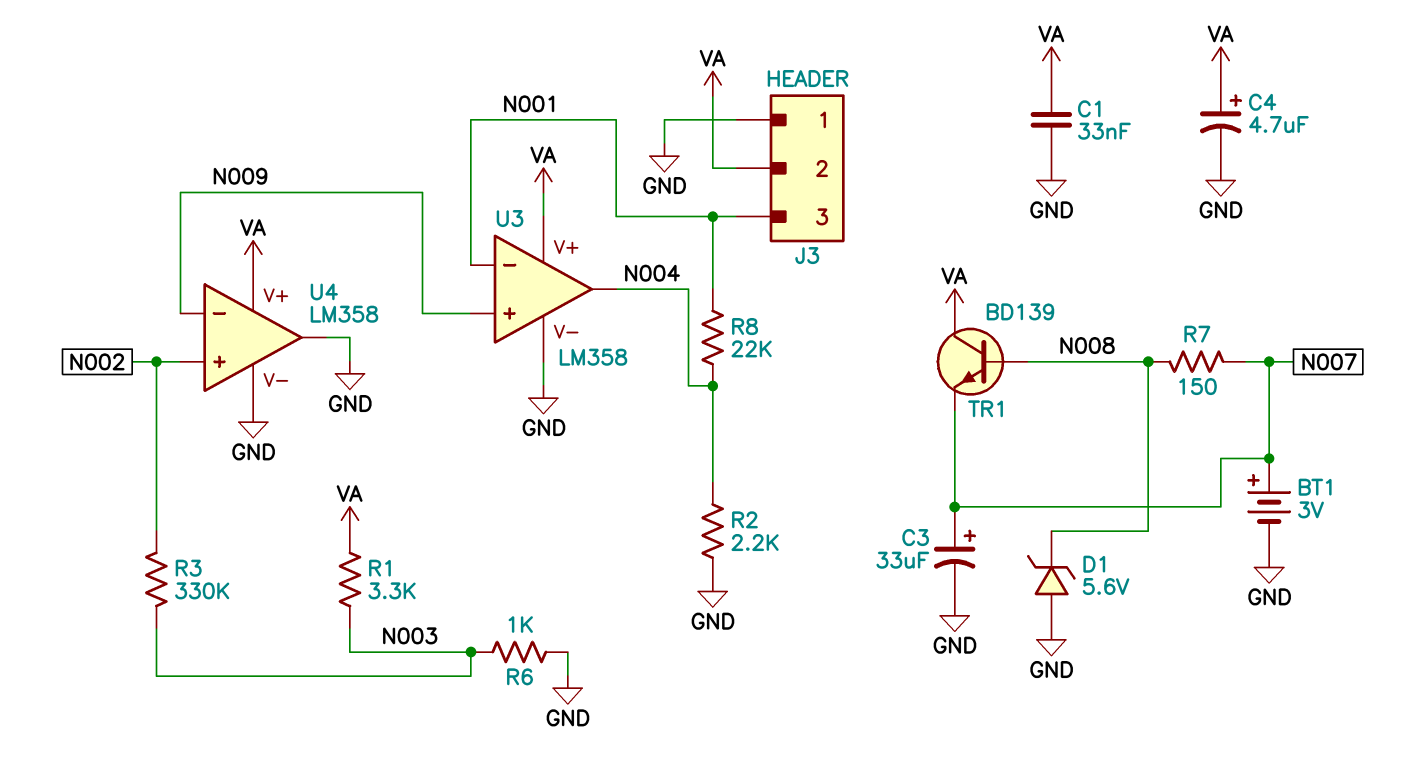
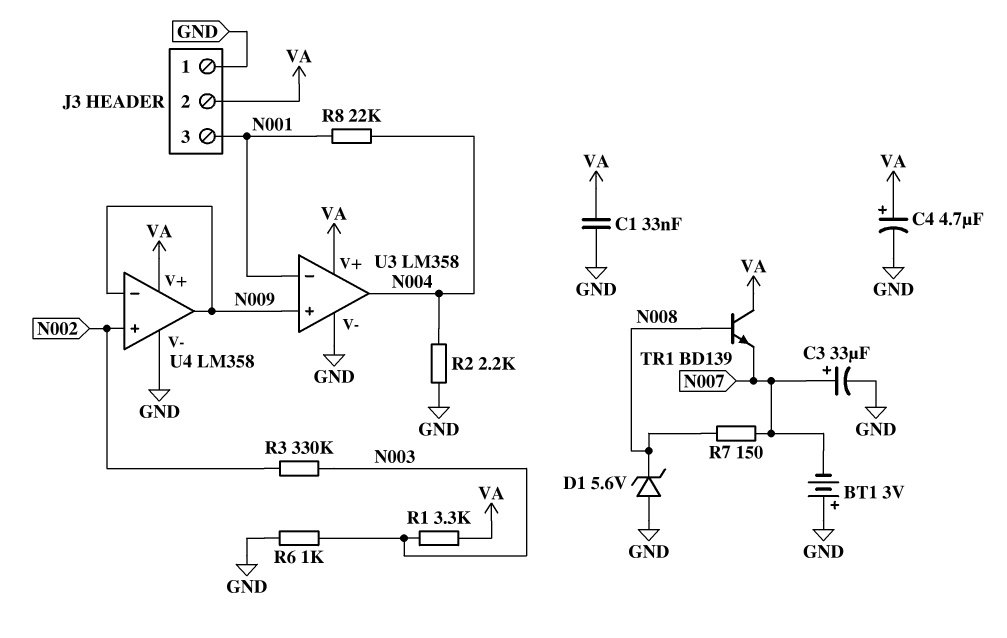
BT1: 3V (plus N007, minus GND) -> 3V (plus GND, minus N007)
U4 pin out: GND -> N009

